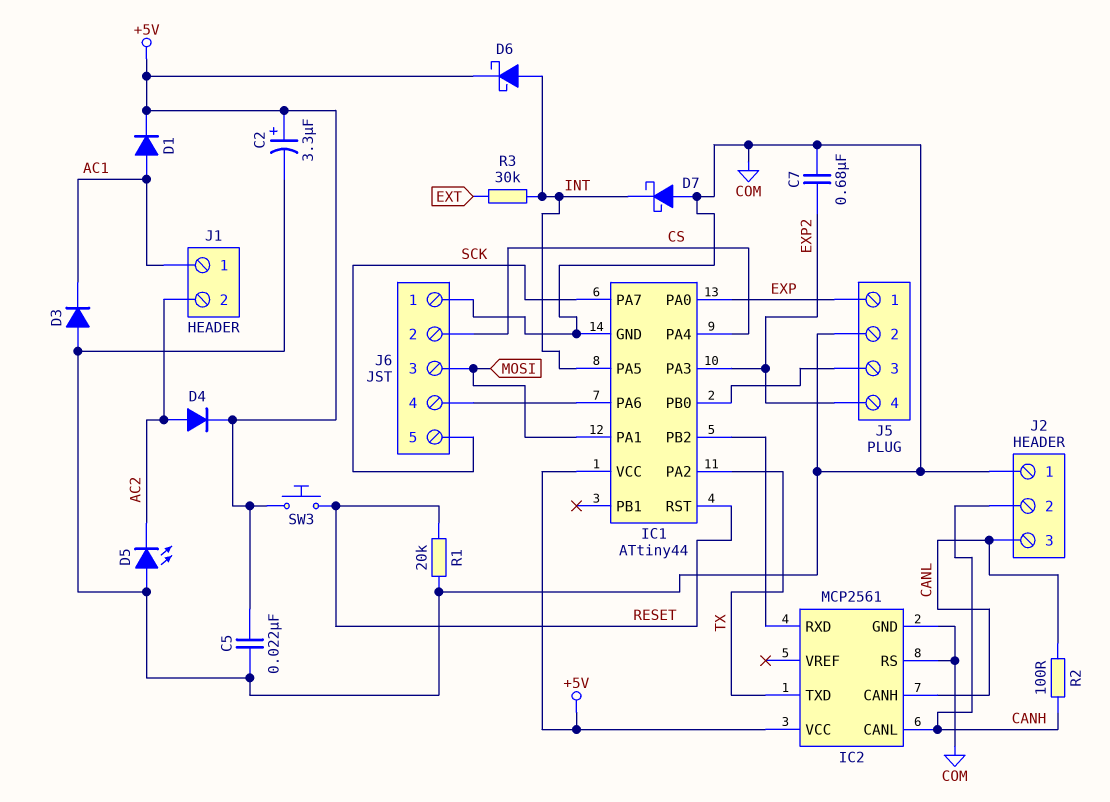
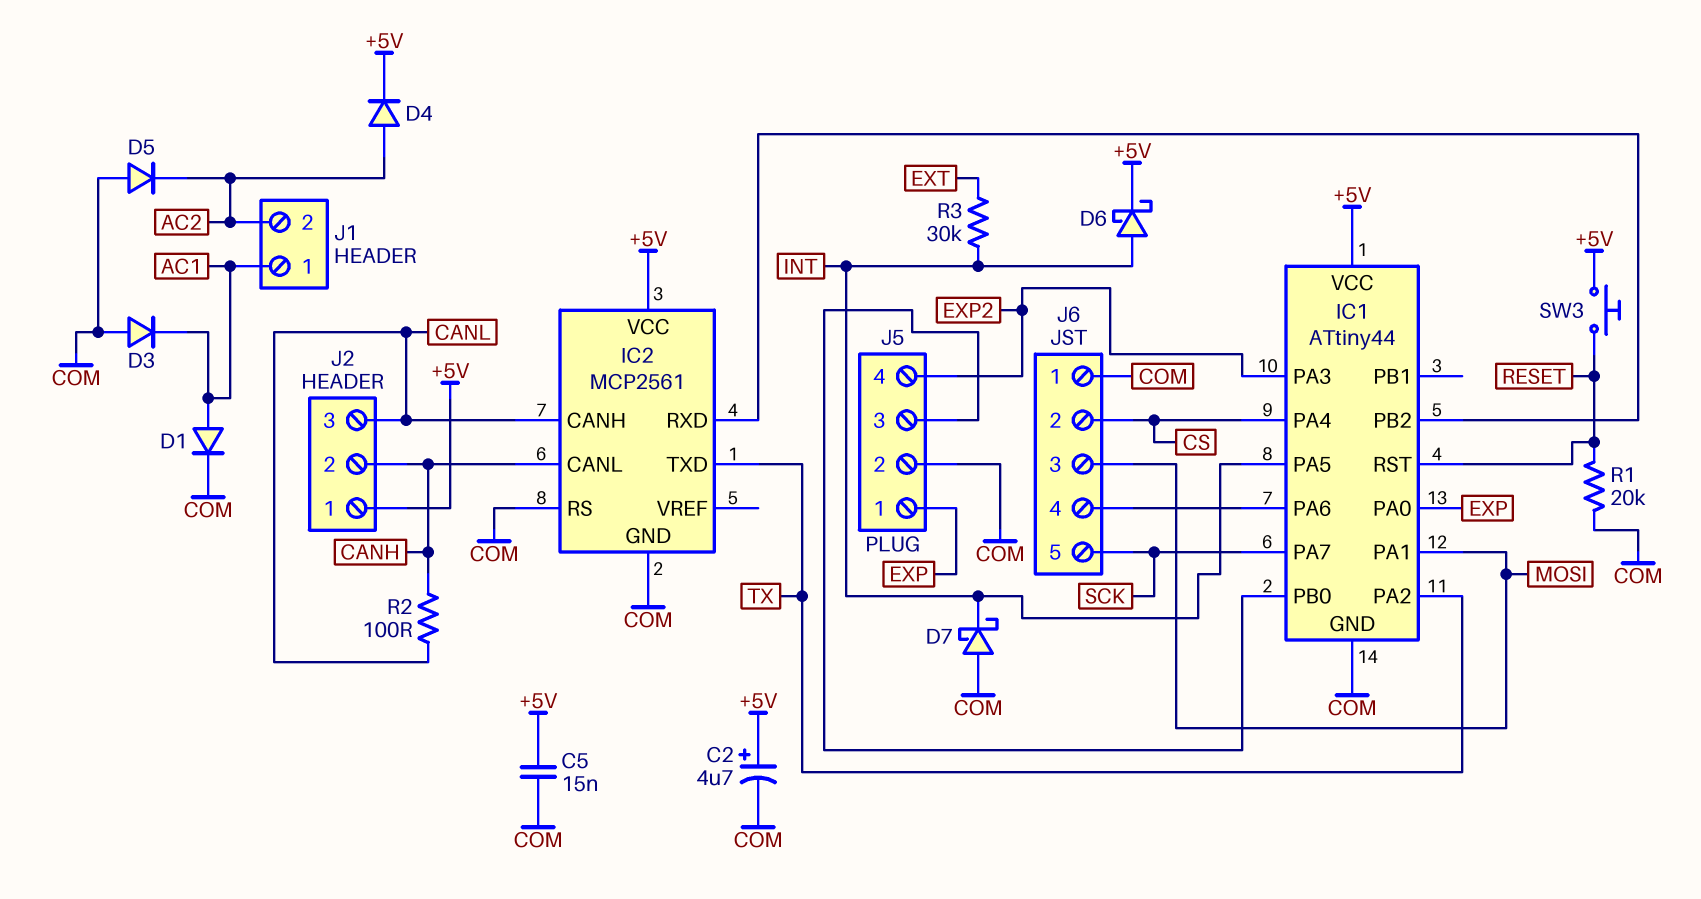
C2: 3.3uF (plus +5V, minus COM) -> 4.7uF (plus +5V, minus COM)
C5: 22nF (+5V, COM) -> 15nF (+5V, COM)
C7: 680nF (COM, EXP2) -> none
D1: diode (A AC1, K +5V) -> diode (A AC1, K COM)
D5: LED (A COM, K AC2) -> diode (A COM, K AC2)
J2 pin 1: COM -> +5V

